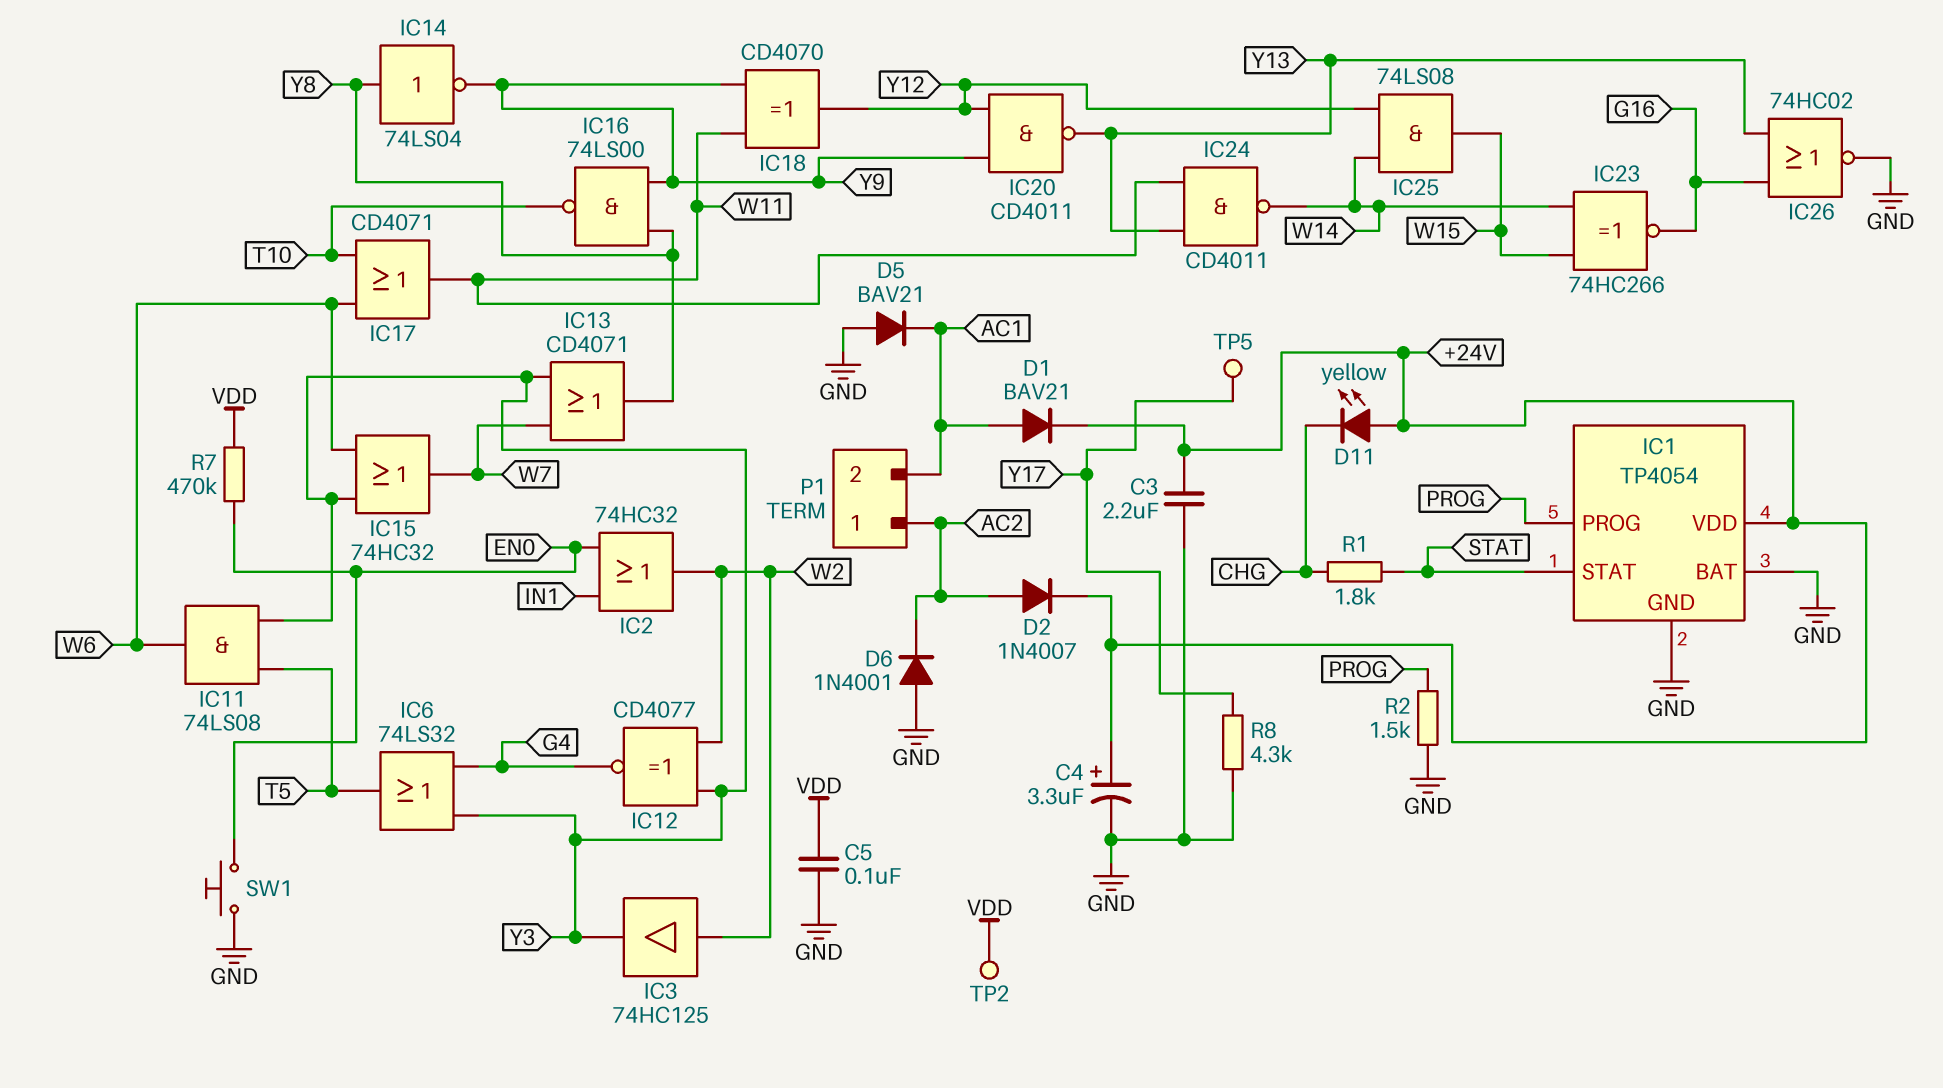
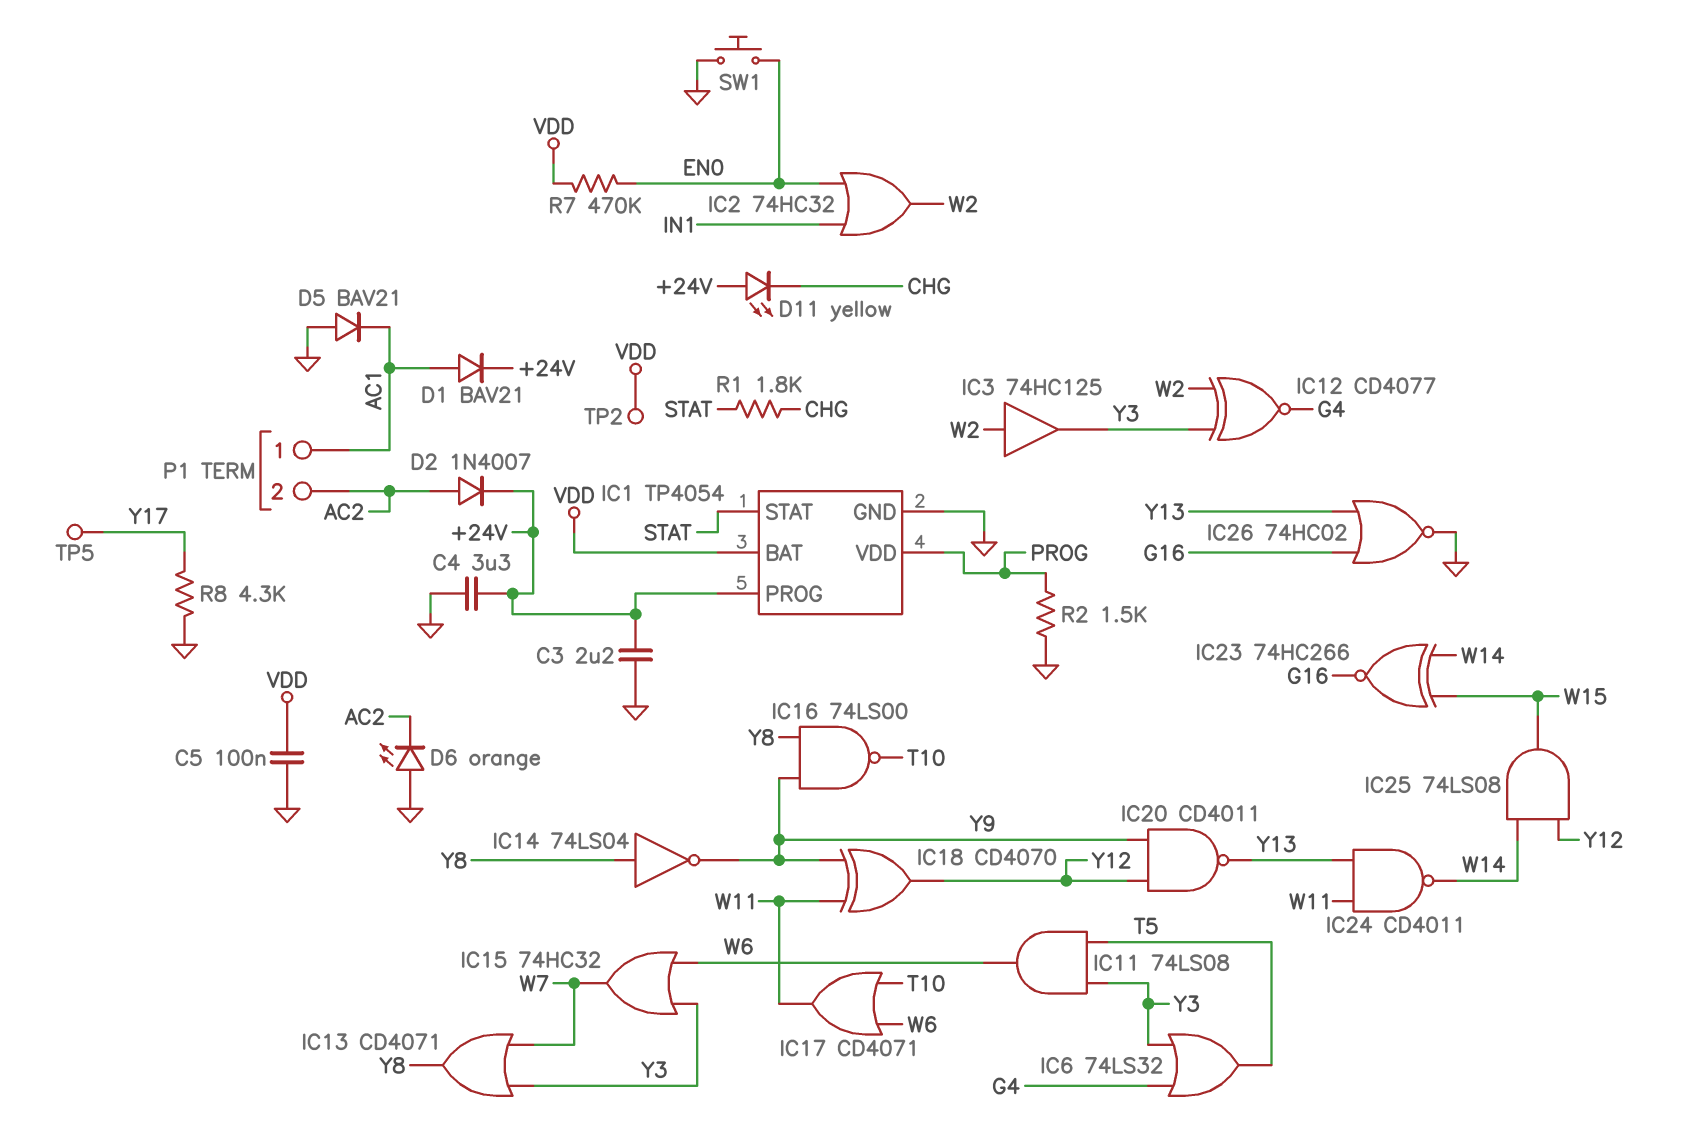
C4: 3.3uF (plus +24V, minus GND) -> 3.3uF (+24V, GND)
D6: diode 1N4001 (A GND, K AC2) -> LED orange (A GND, K AC2)
IC1 pin BAT: GND -> VDD
IC1 pin PROG: PROG -> +24V
IC1 pin VDD: +24V -> PROG
P1 pin 1: AC2 -> AC1
P1 pin 2: AC1 -> AC2

